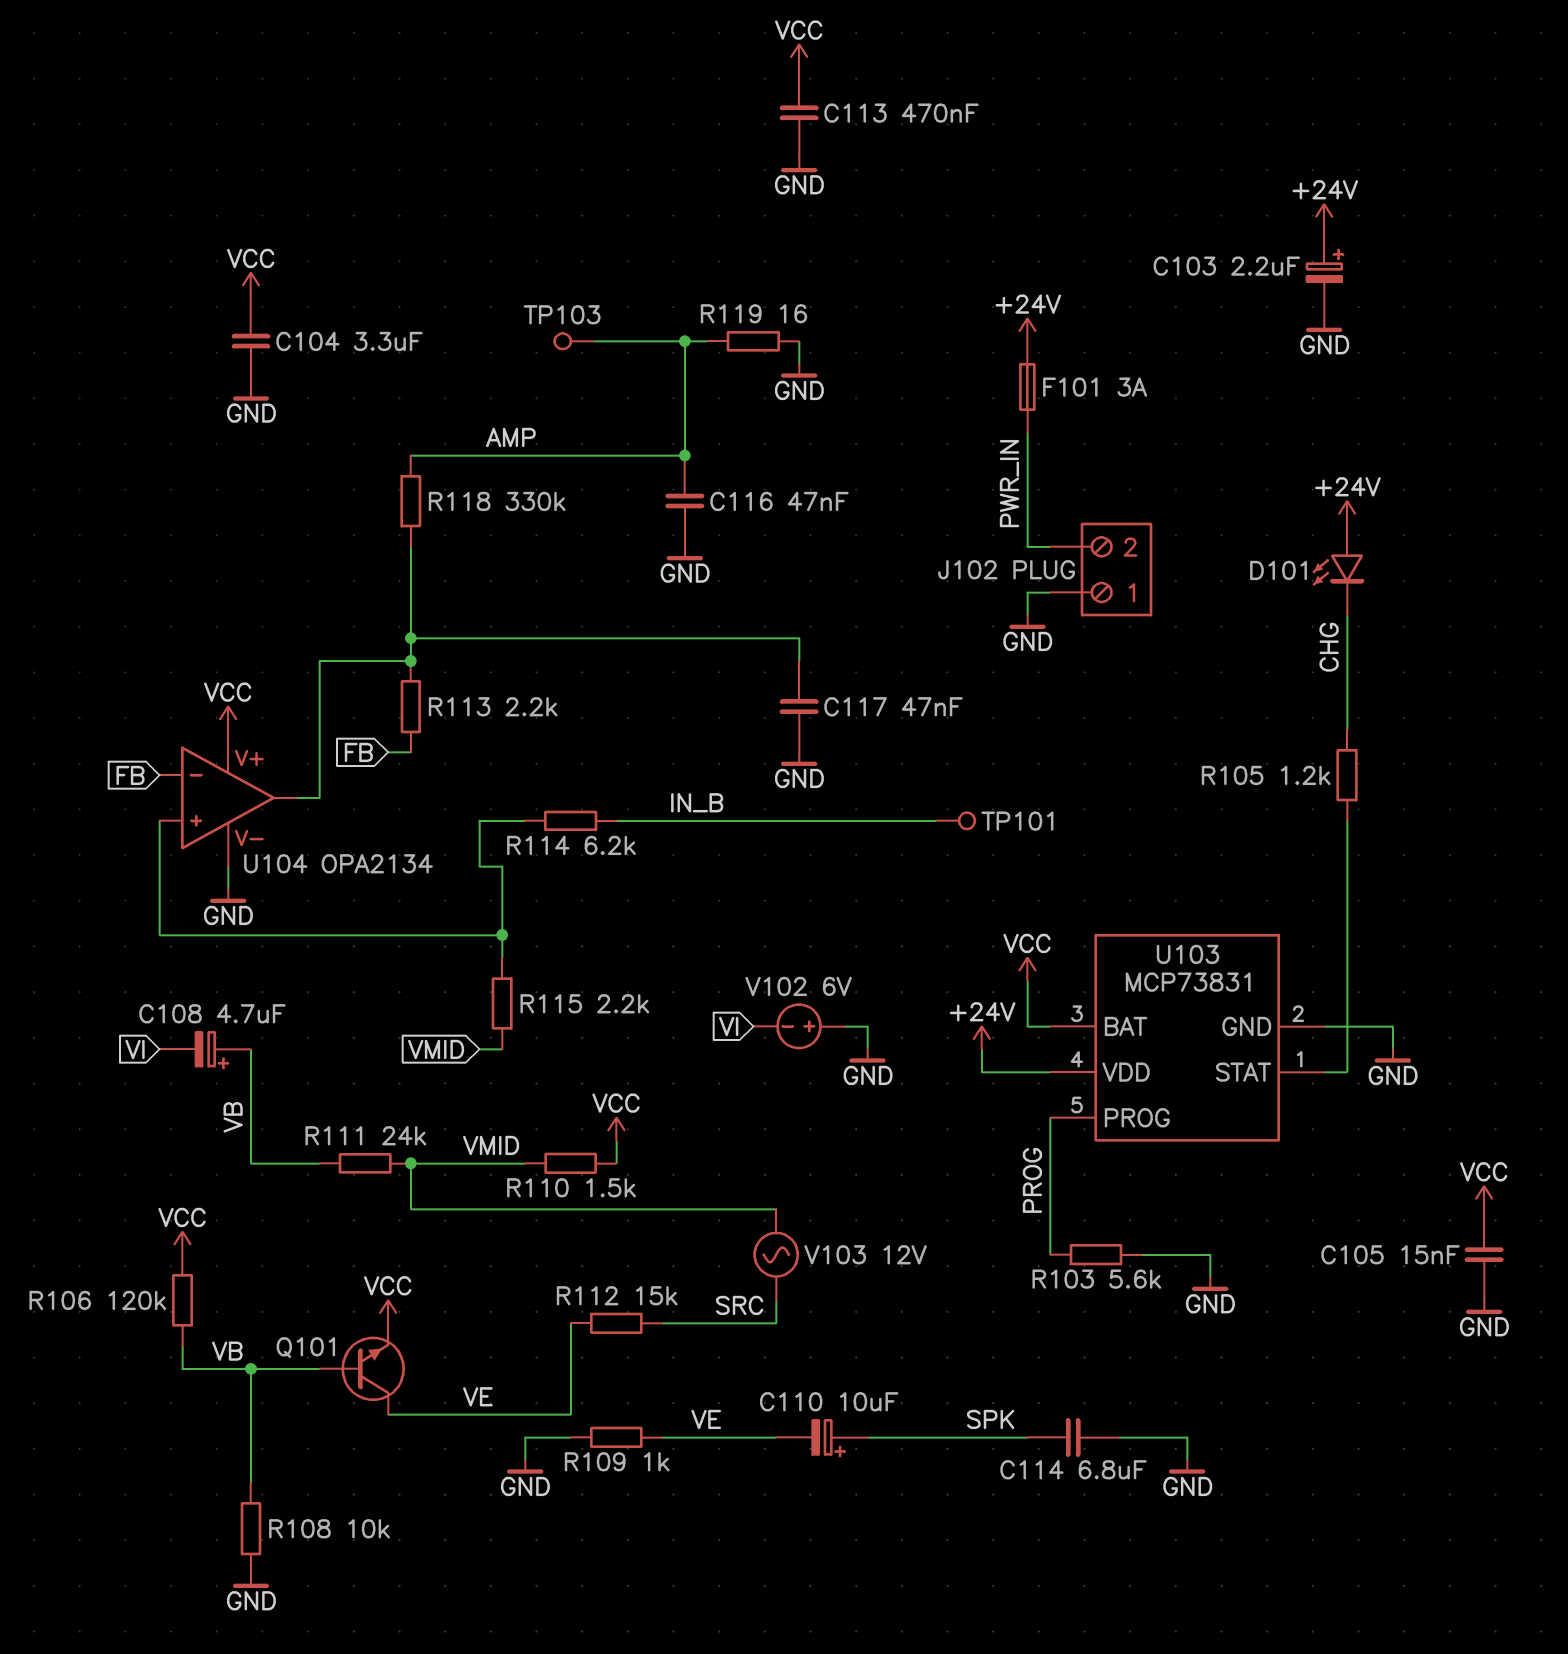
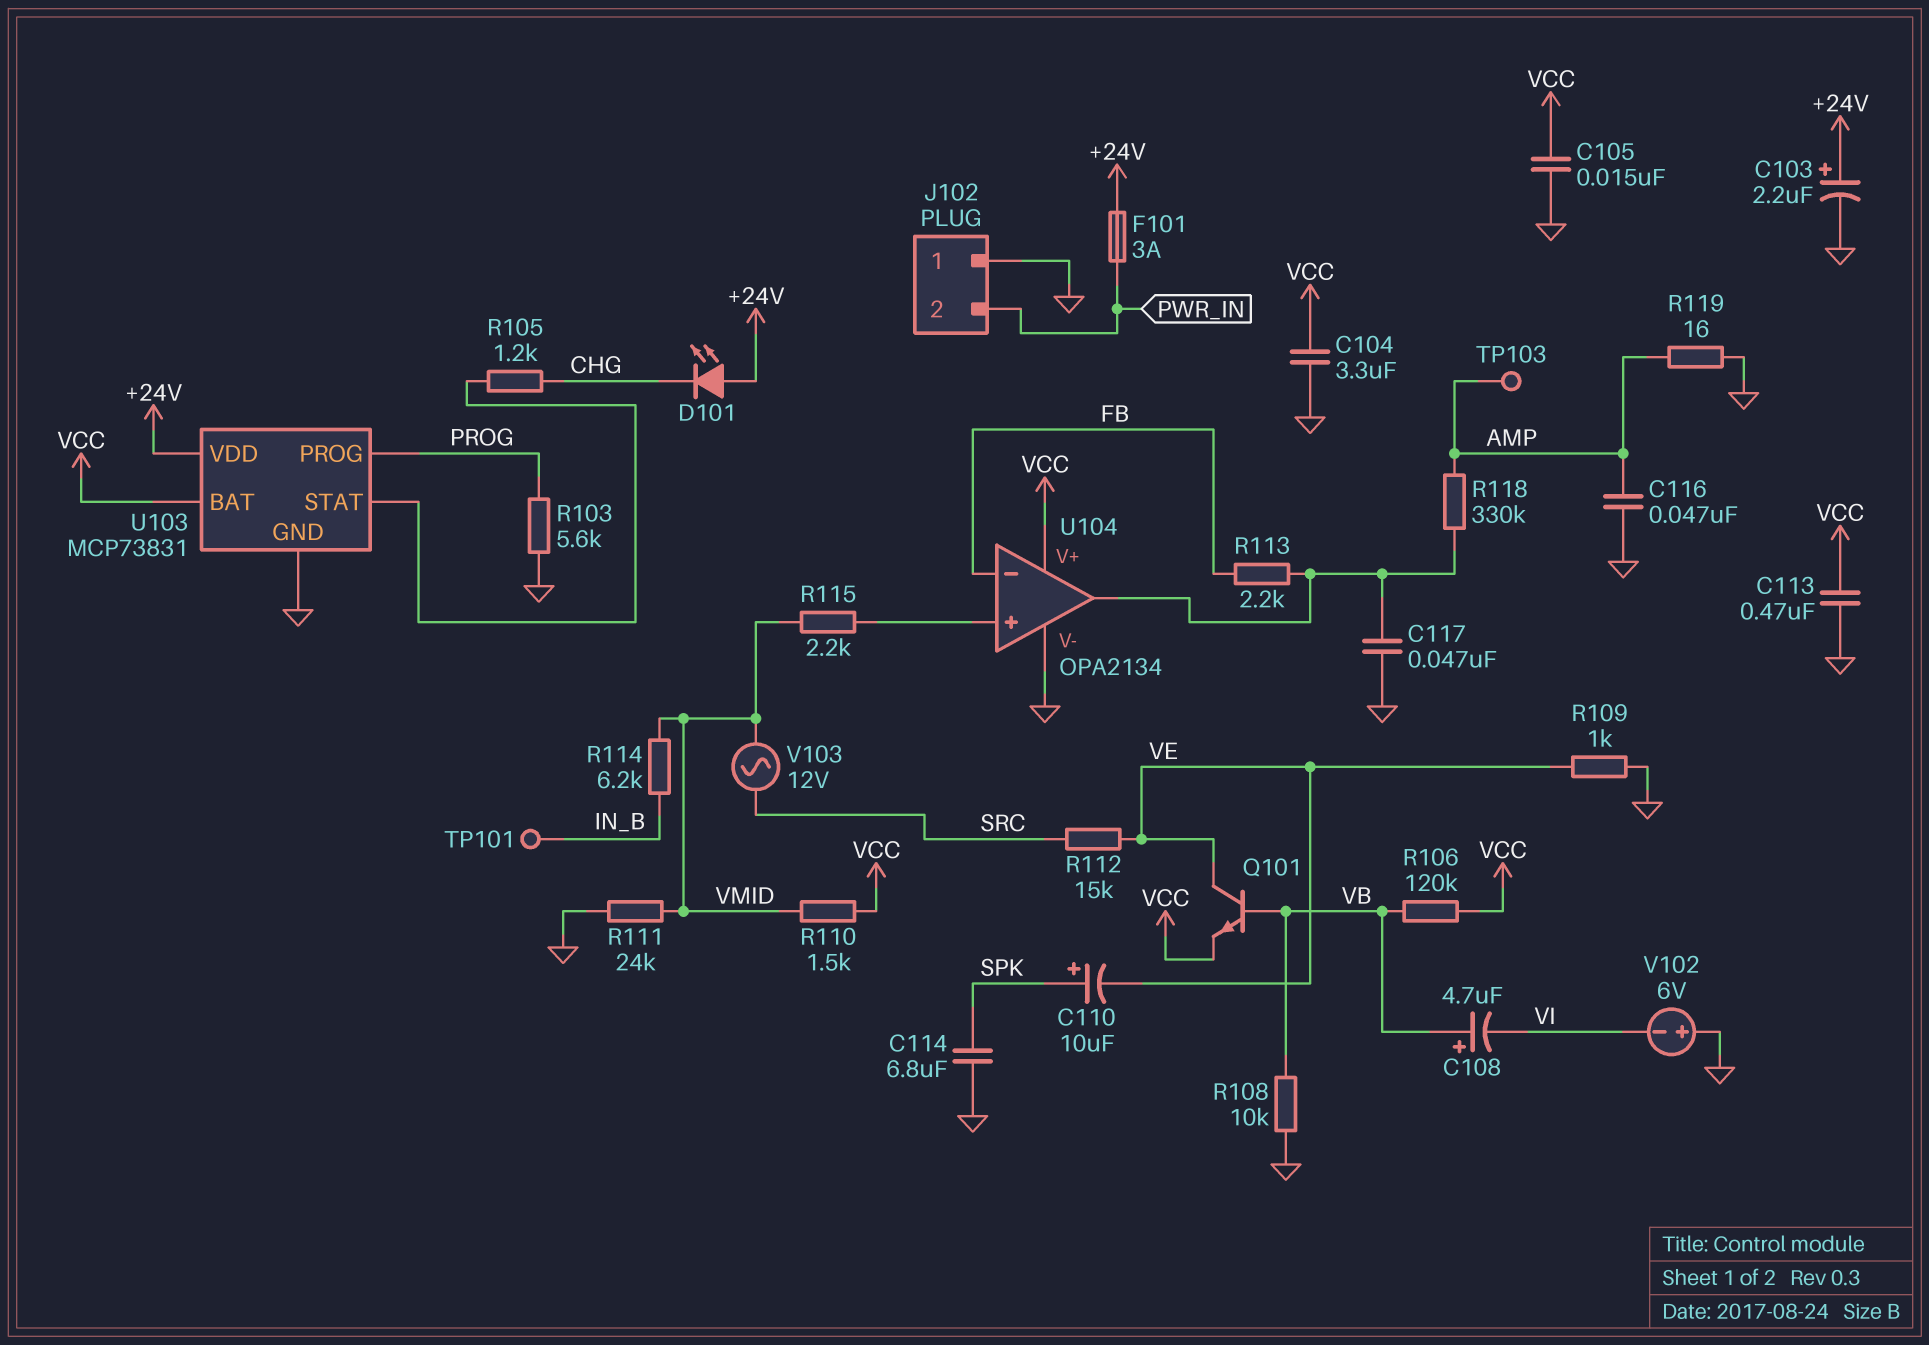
R111: 24k (VB, VMID) -> 24k (GND, VMID)
R114: 6.2k (IN_B, U104/in+) -> 6.2k (IN_B, VMID)

